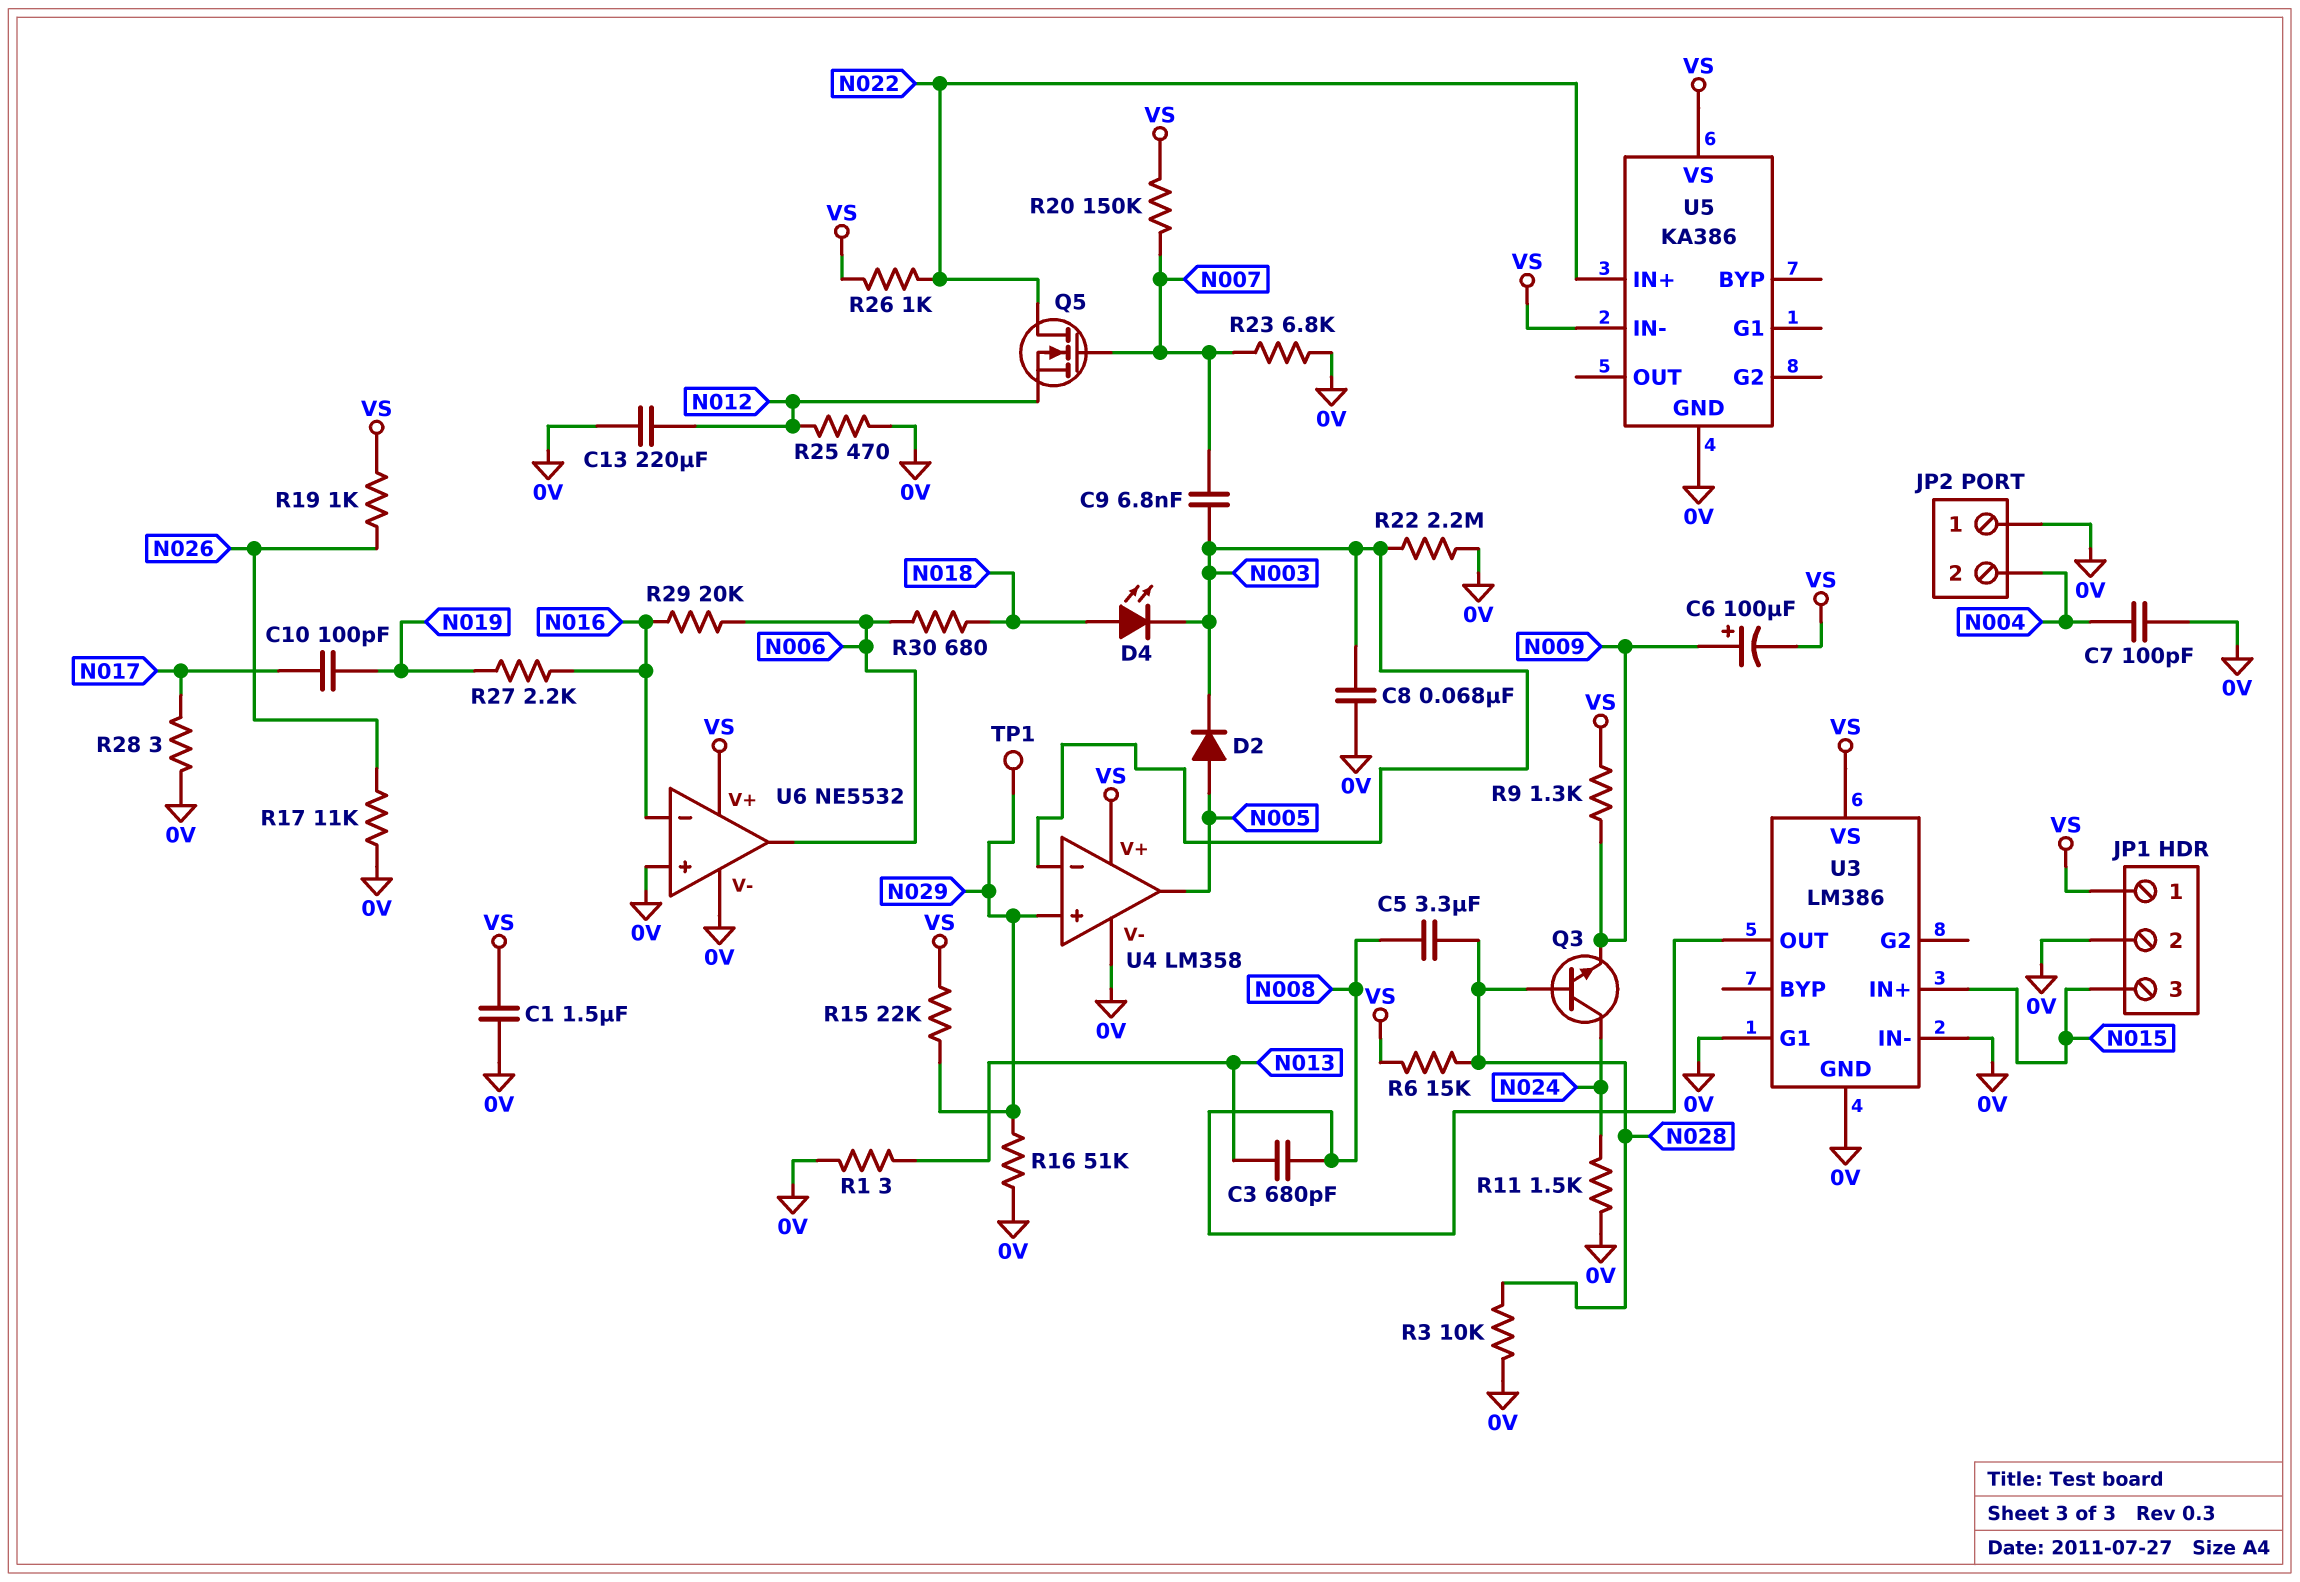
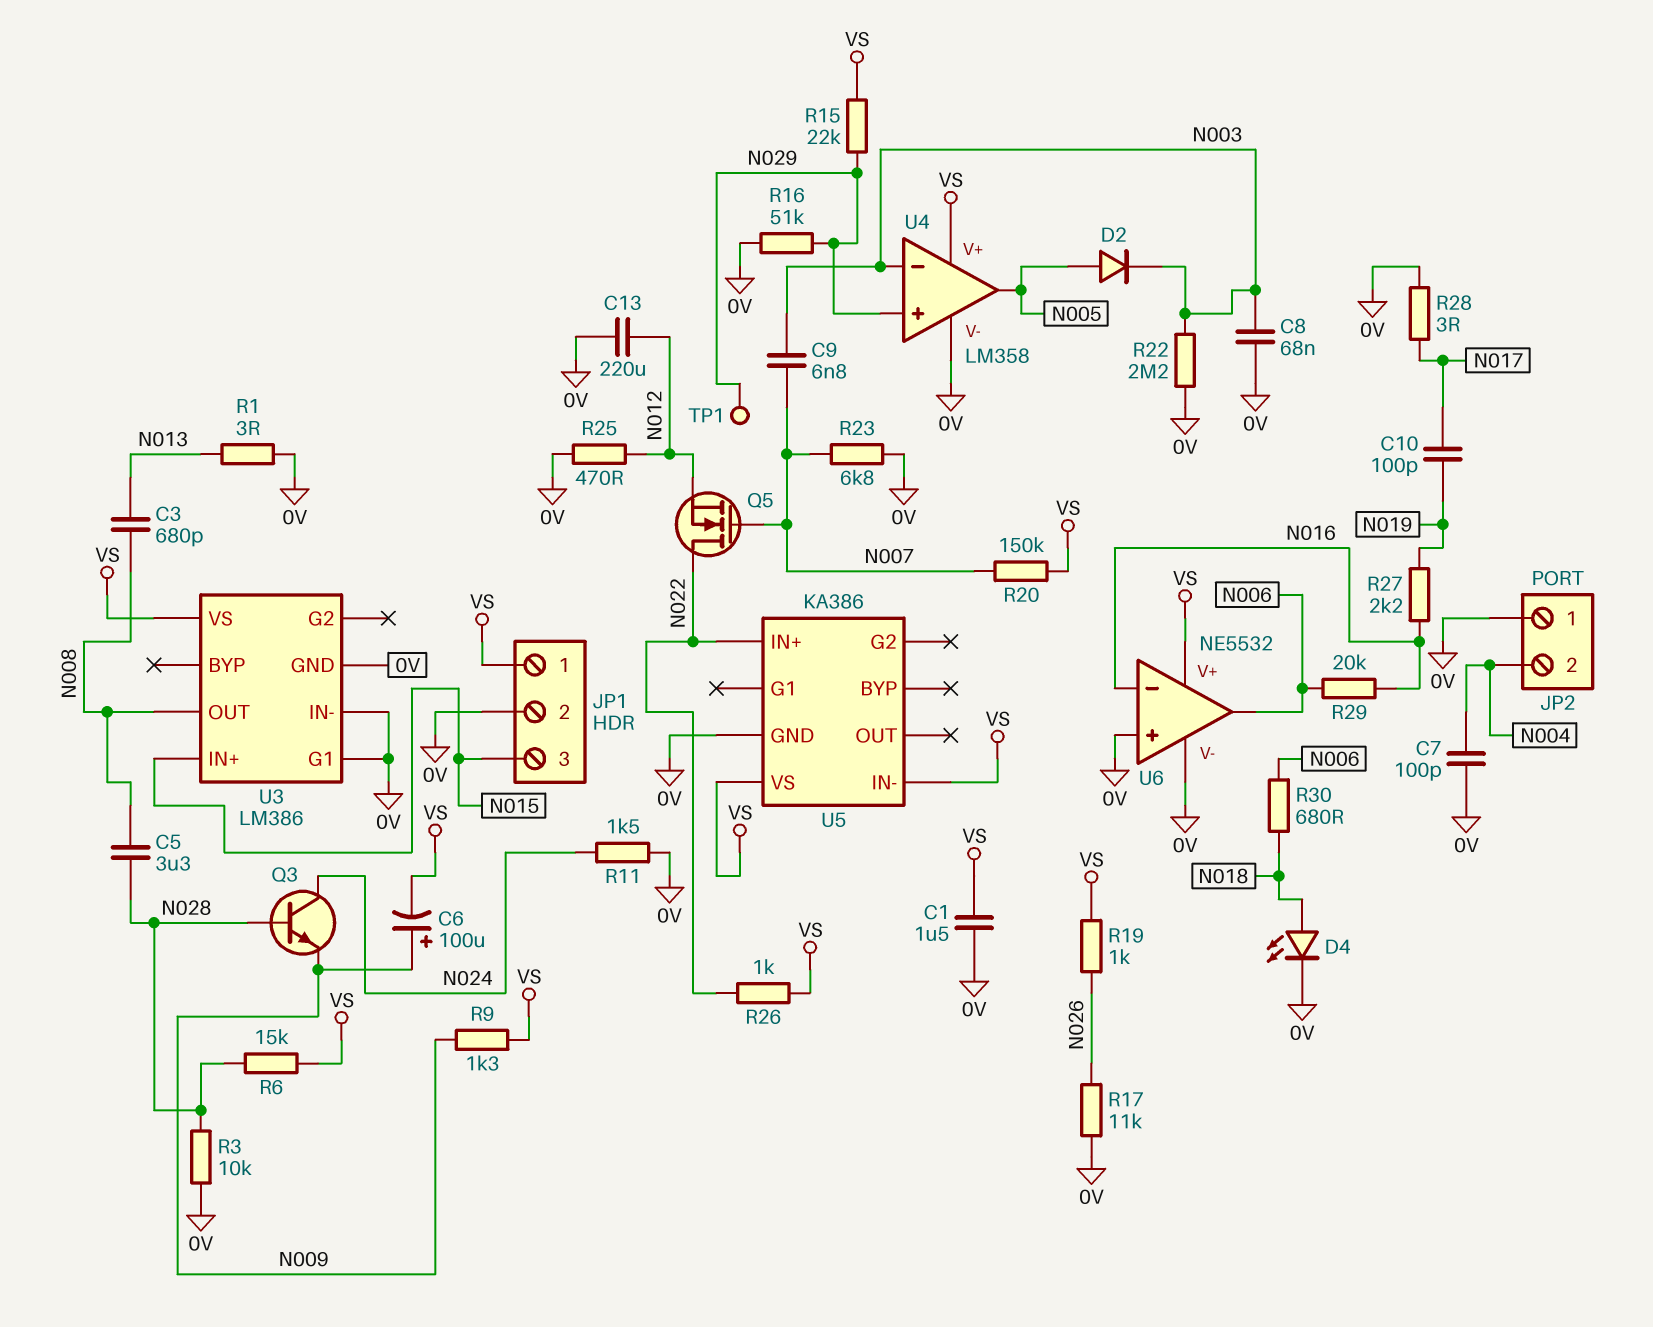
D4: LED (A N018, K N003) -> LED (A N018, K 0V)

